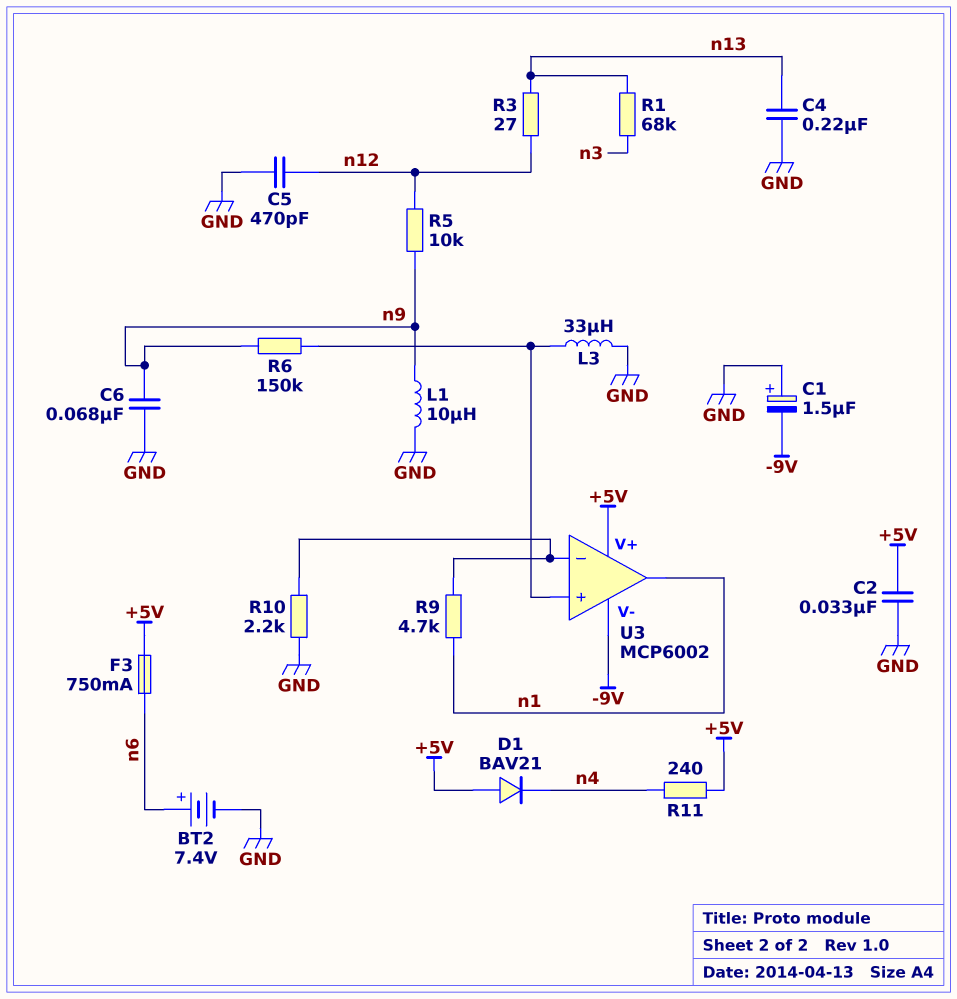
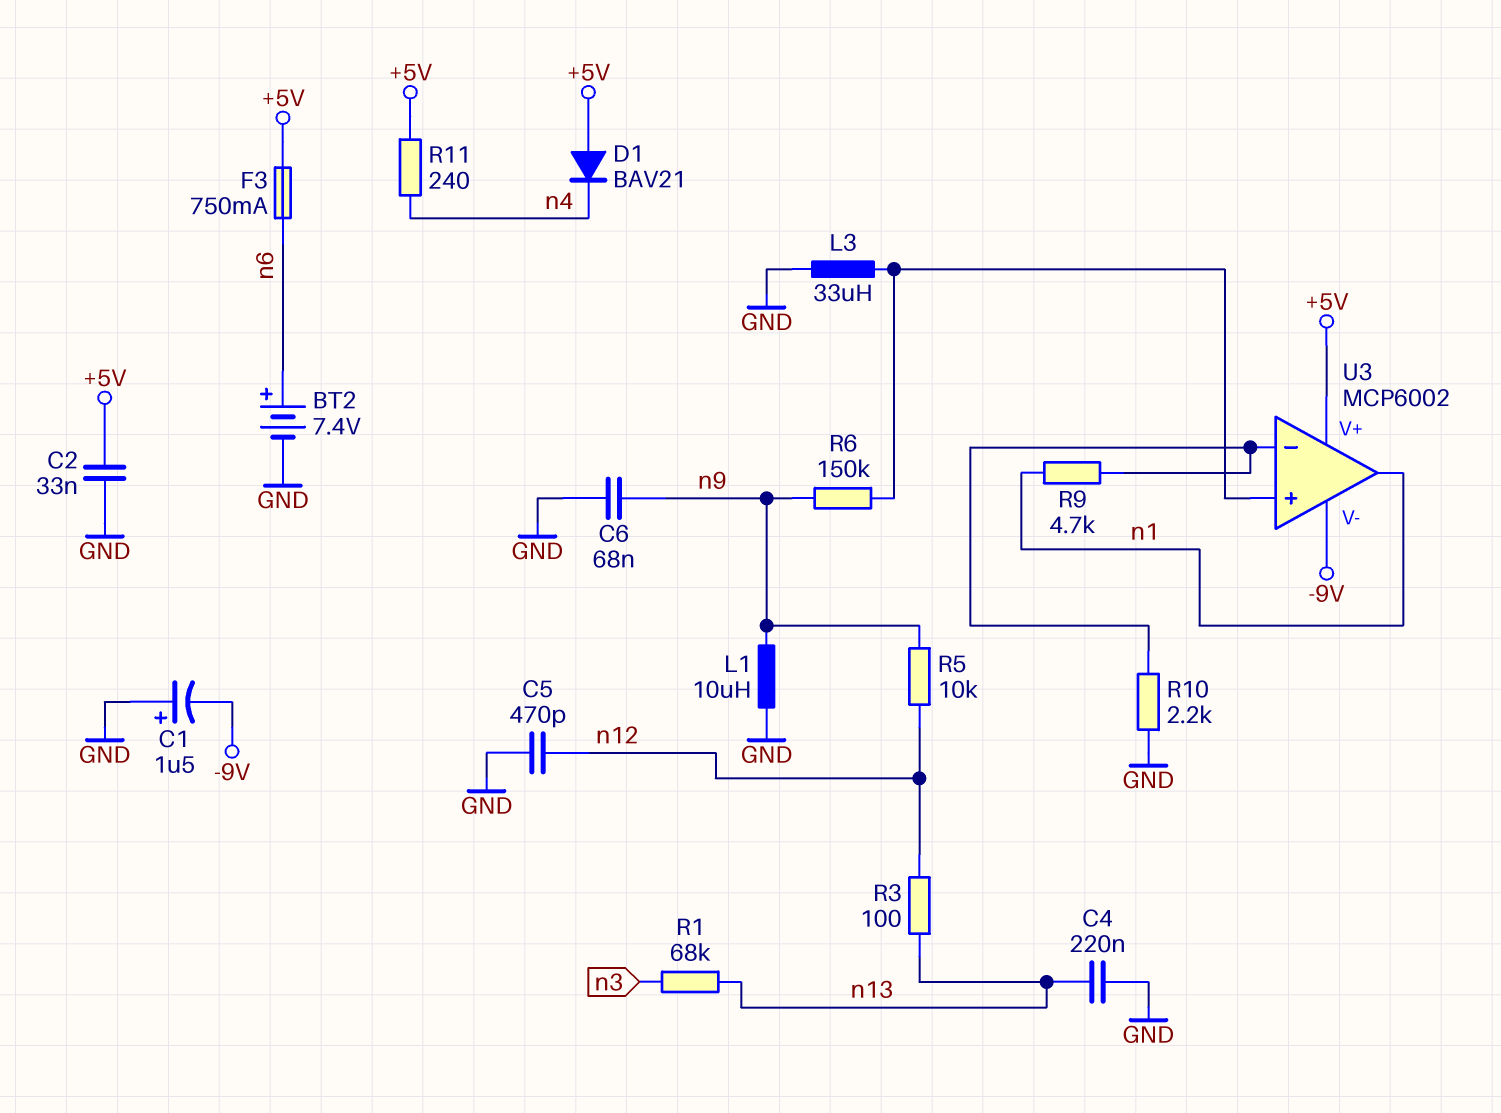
R3: 27 (n12, n13) -> 100 (n12, n13)

